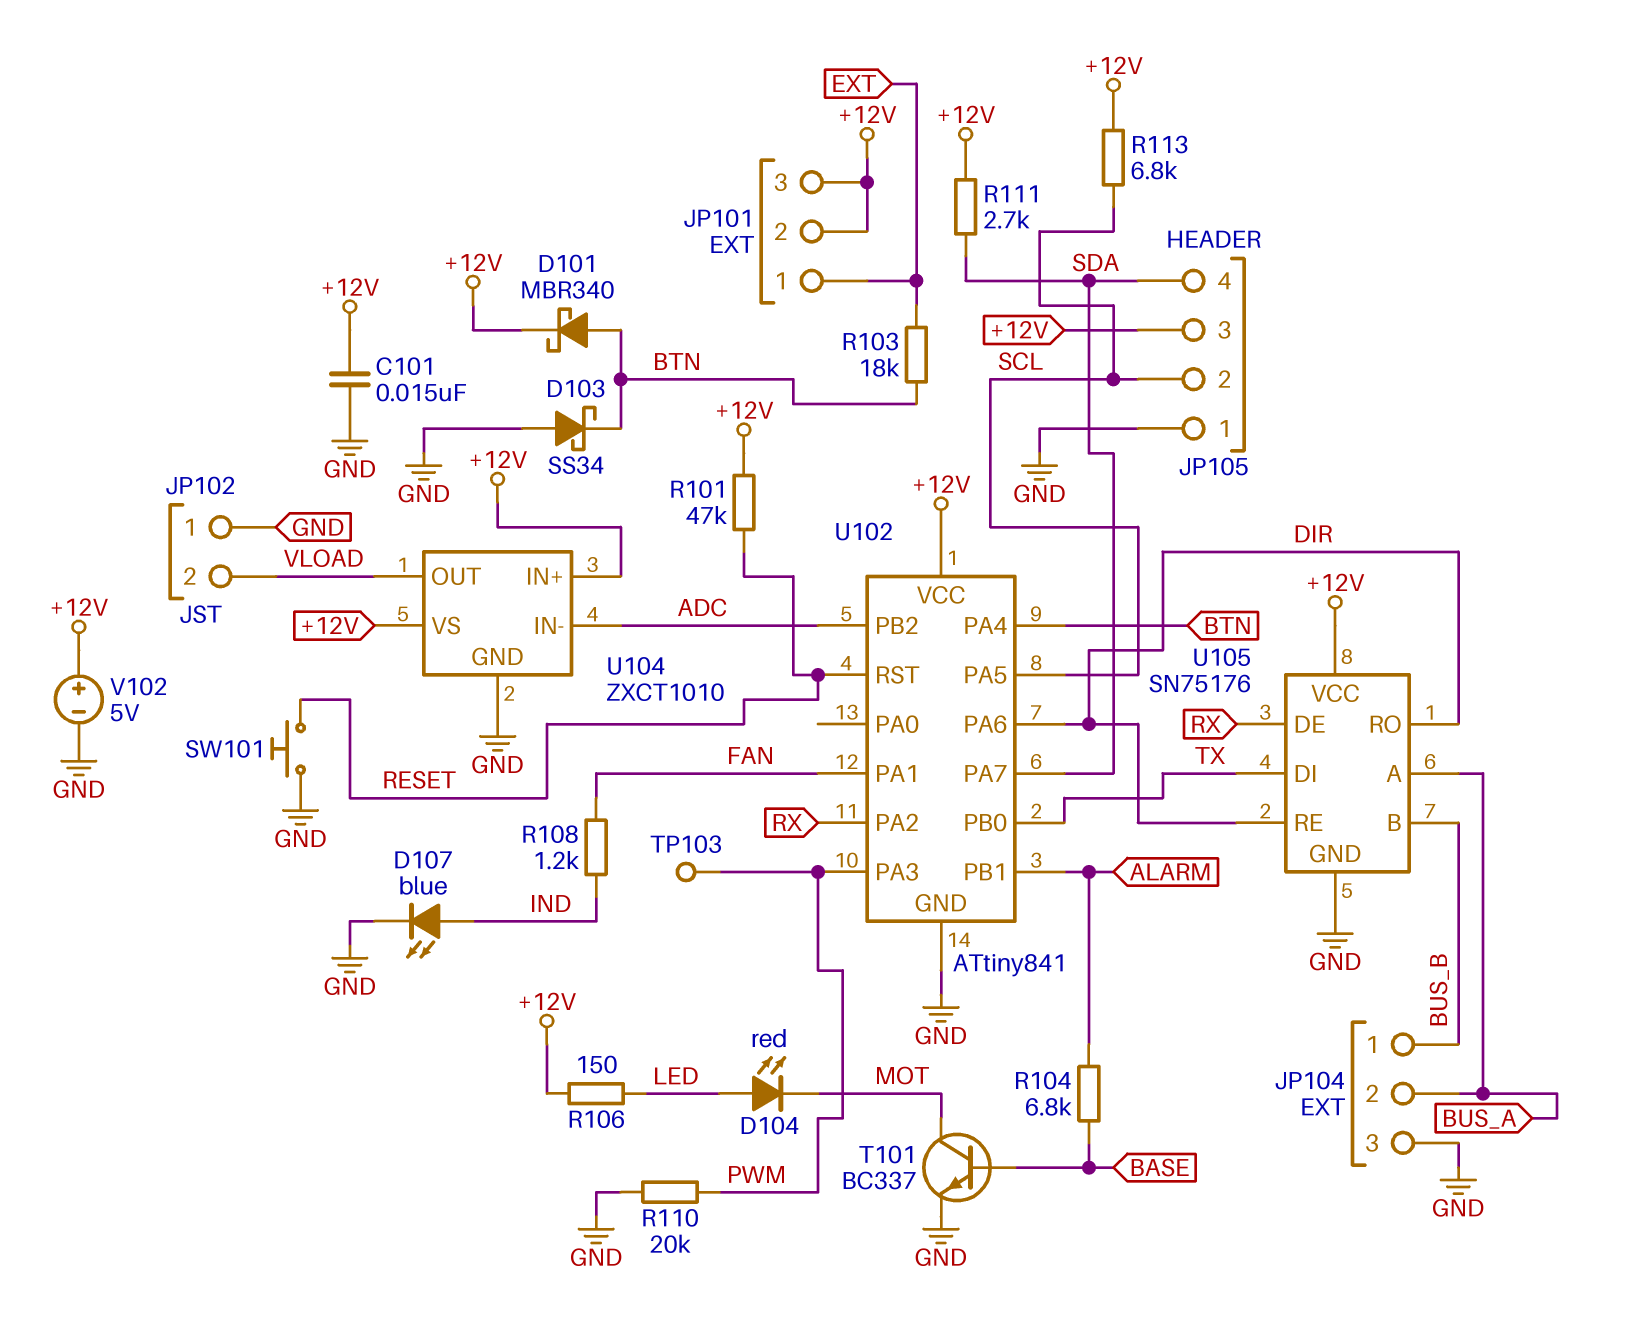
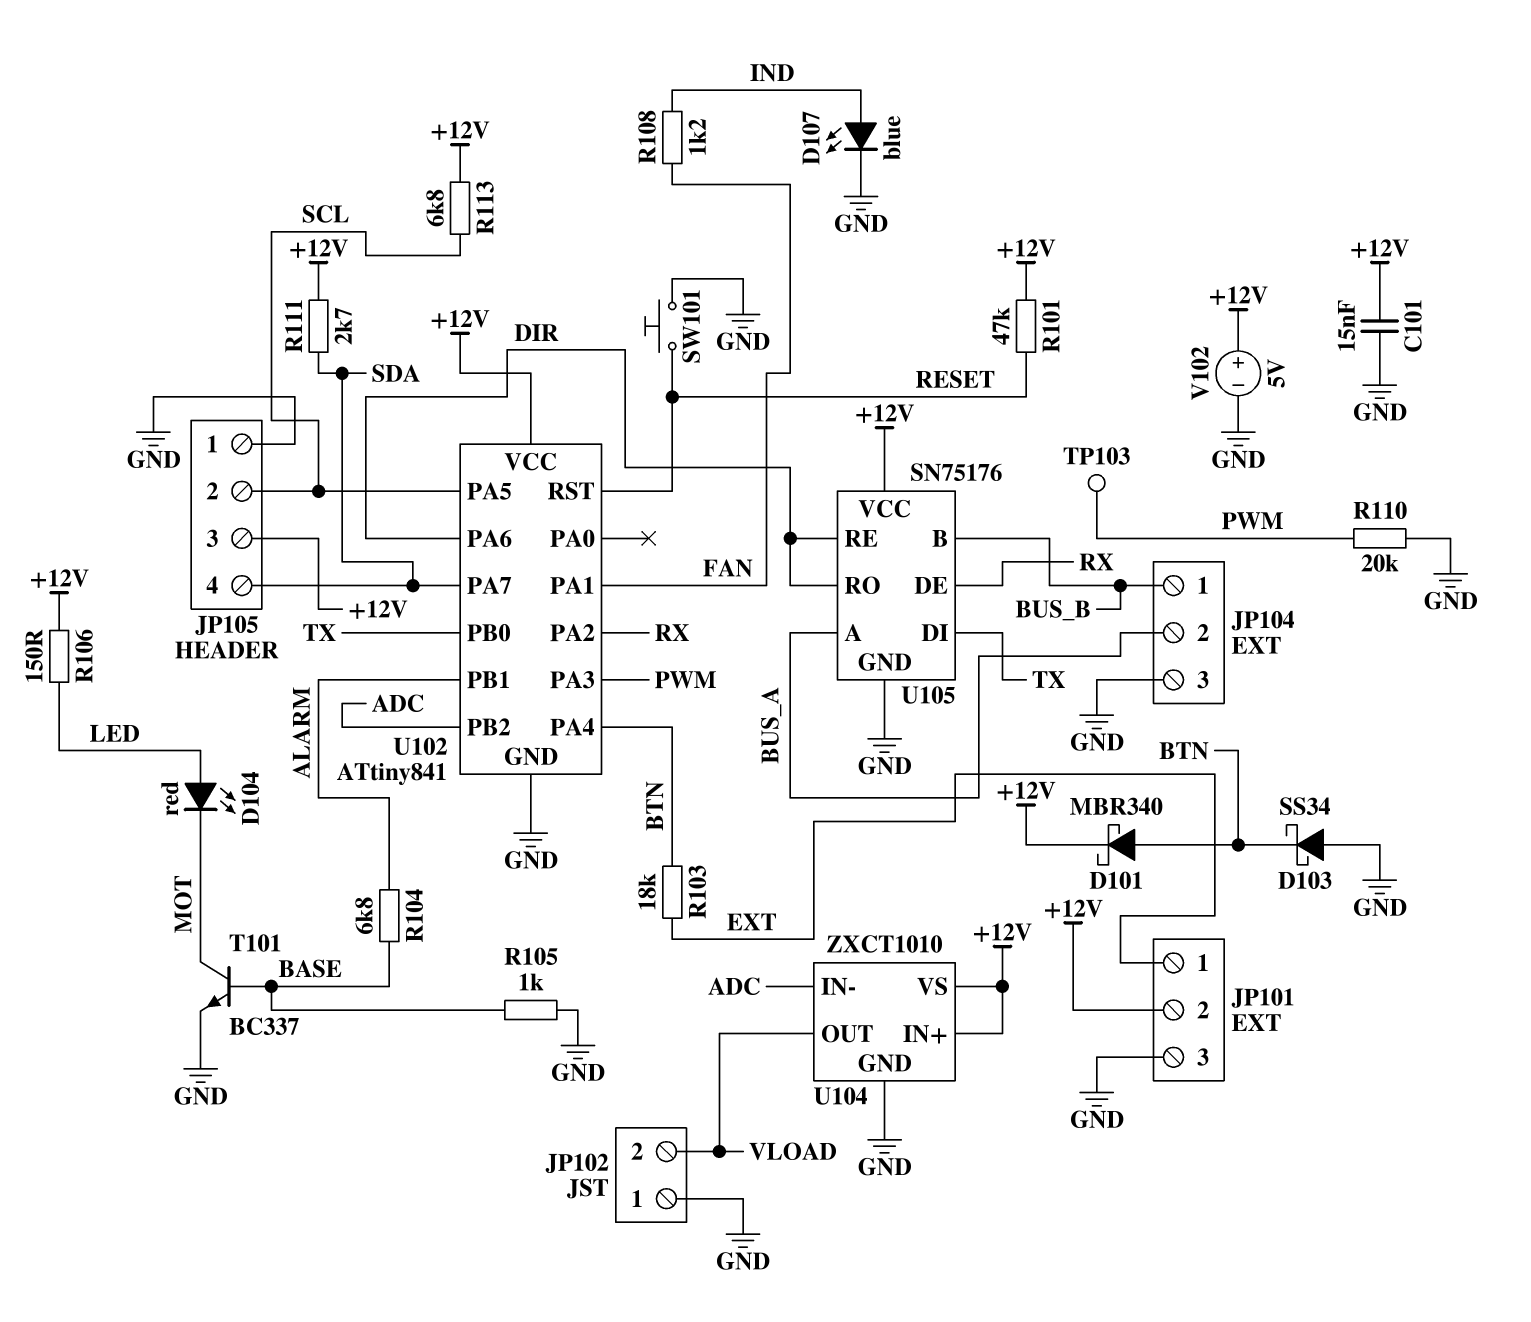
JP101 pin 3: +12V -> GND
R105: none -> 1k (BASE, GND)

